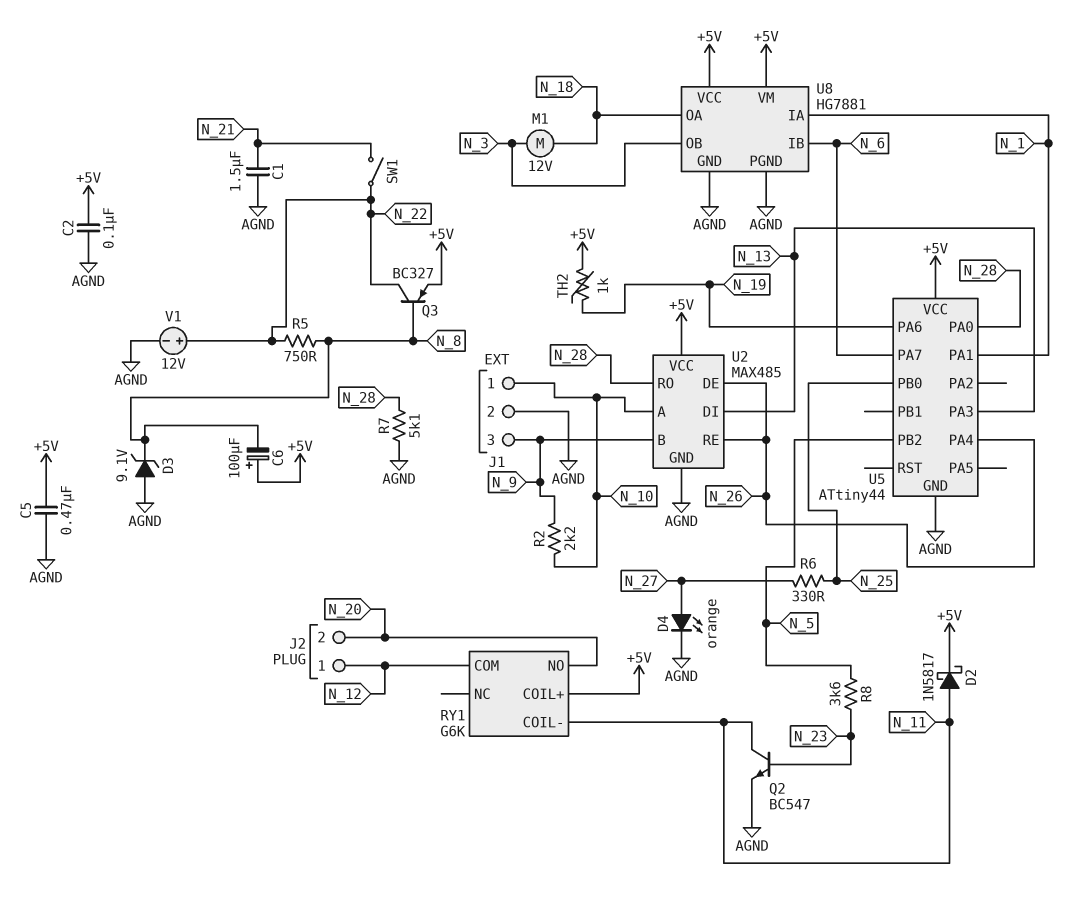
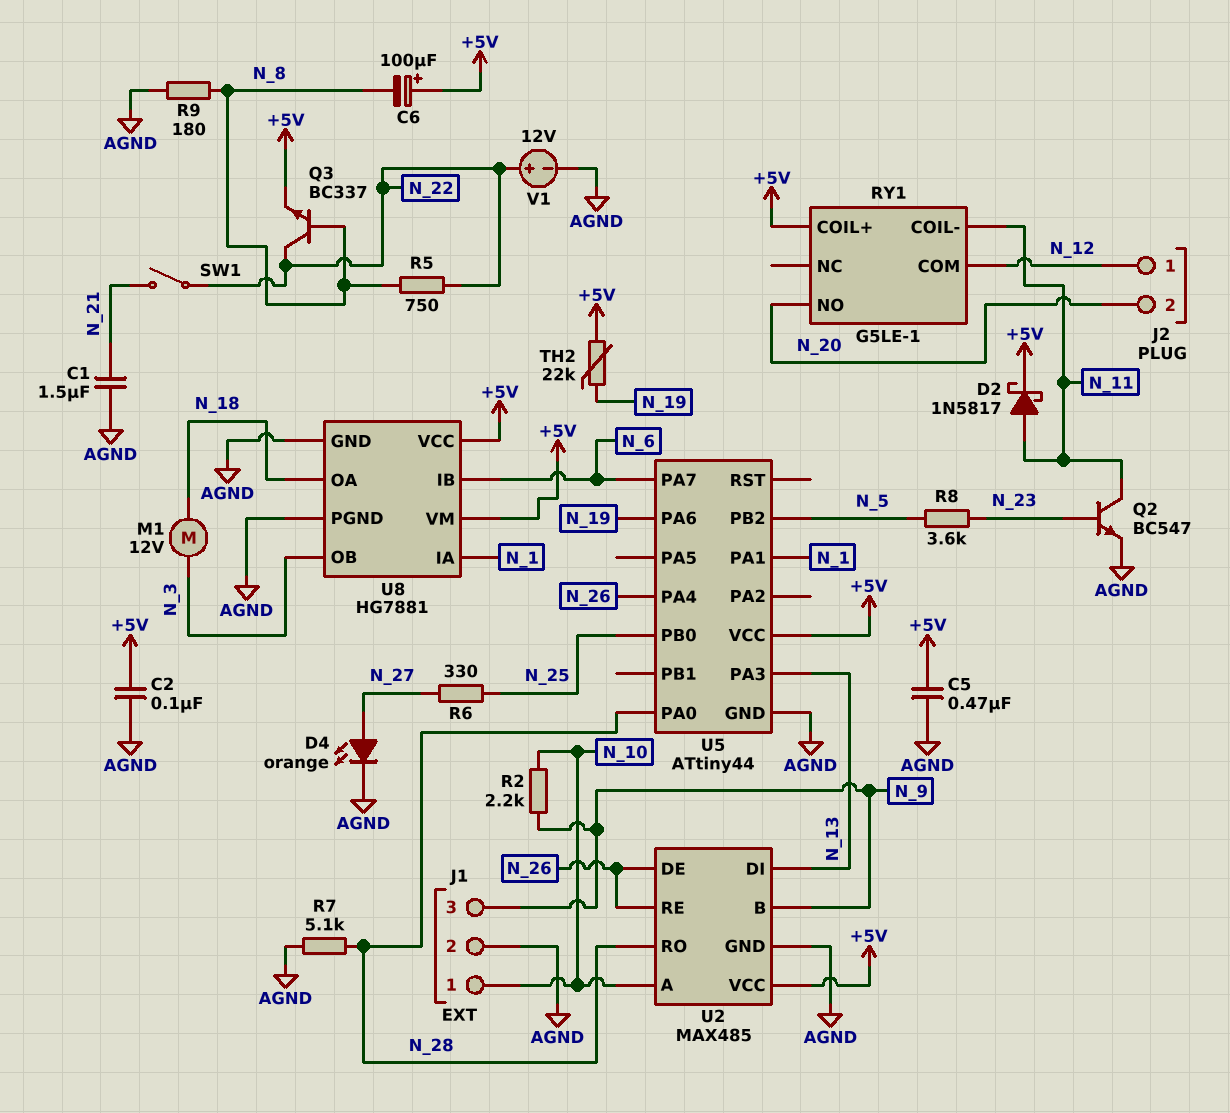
D3: zener 9.1V (A AGND, K N_8) -> none
Q3: PNP BC327 (B N_8, C N_22, E +5V) -> NPN BC337 (B N_8, C N_22, E +5V)
R9: none -> 180 (AGND, N_8)
RY1: G6K -> G5LE-1
TH2: 1k (+5V, N_19) -> 22k (+5V, N_19)

